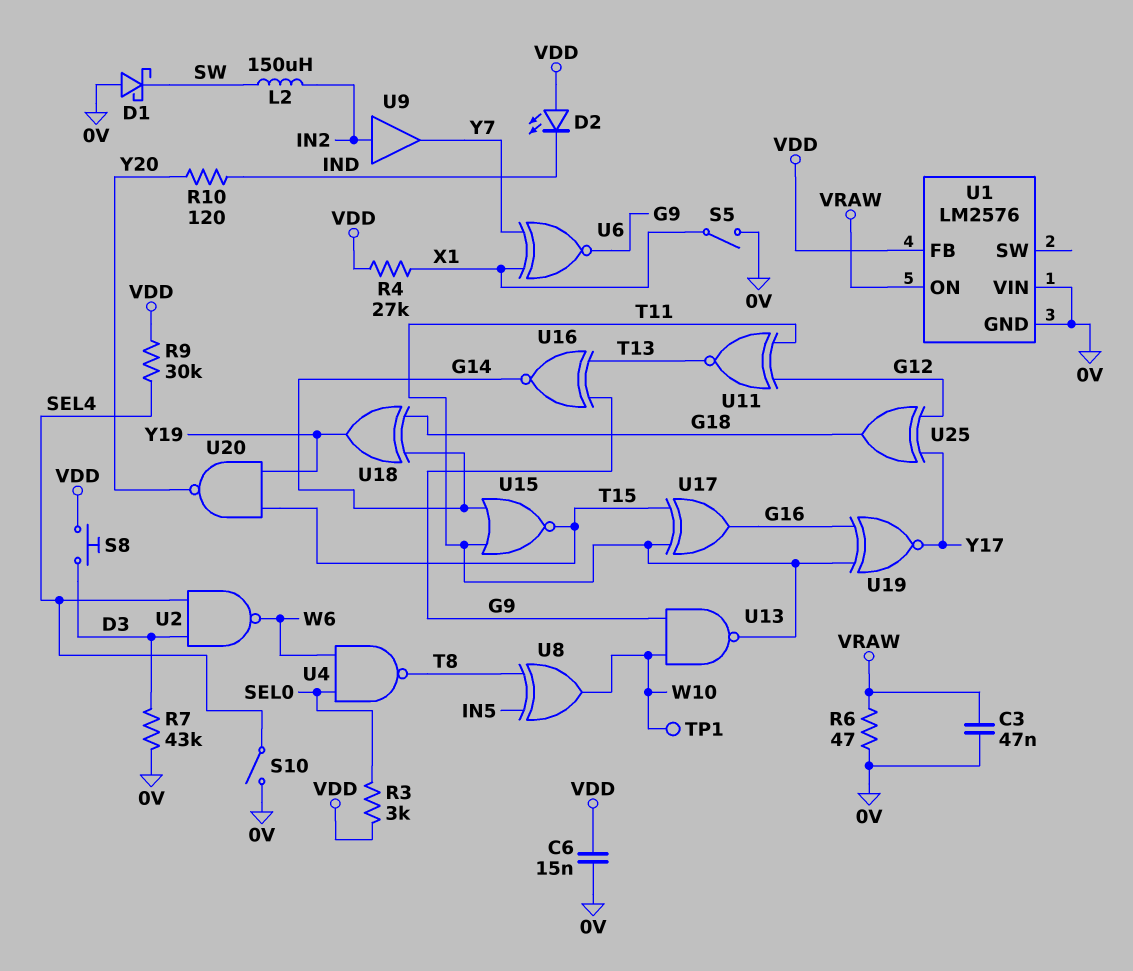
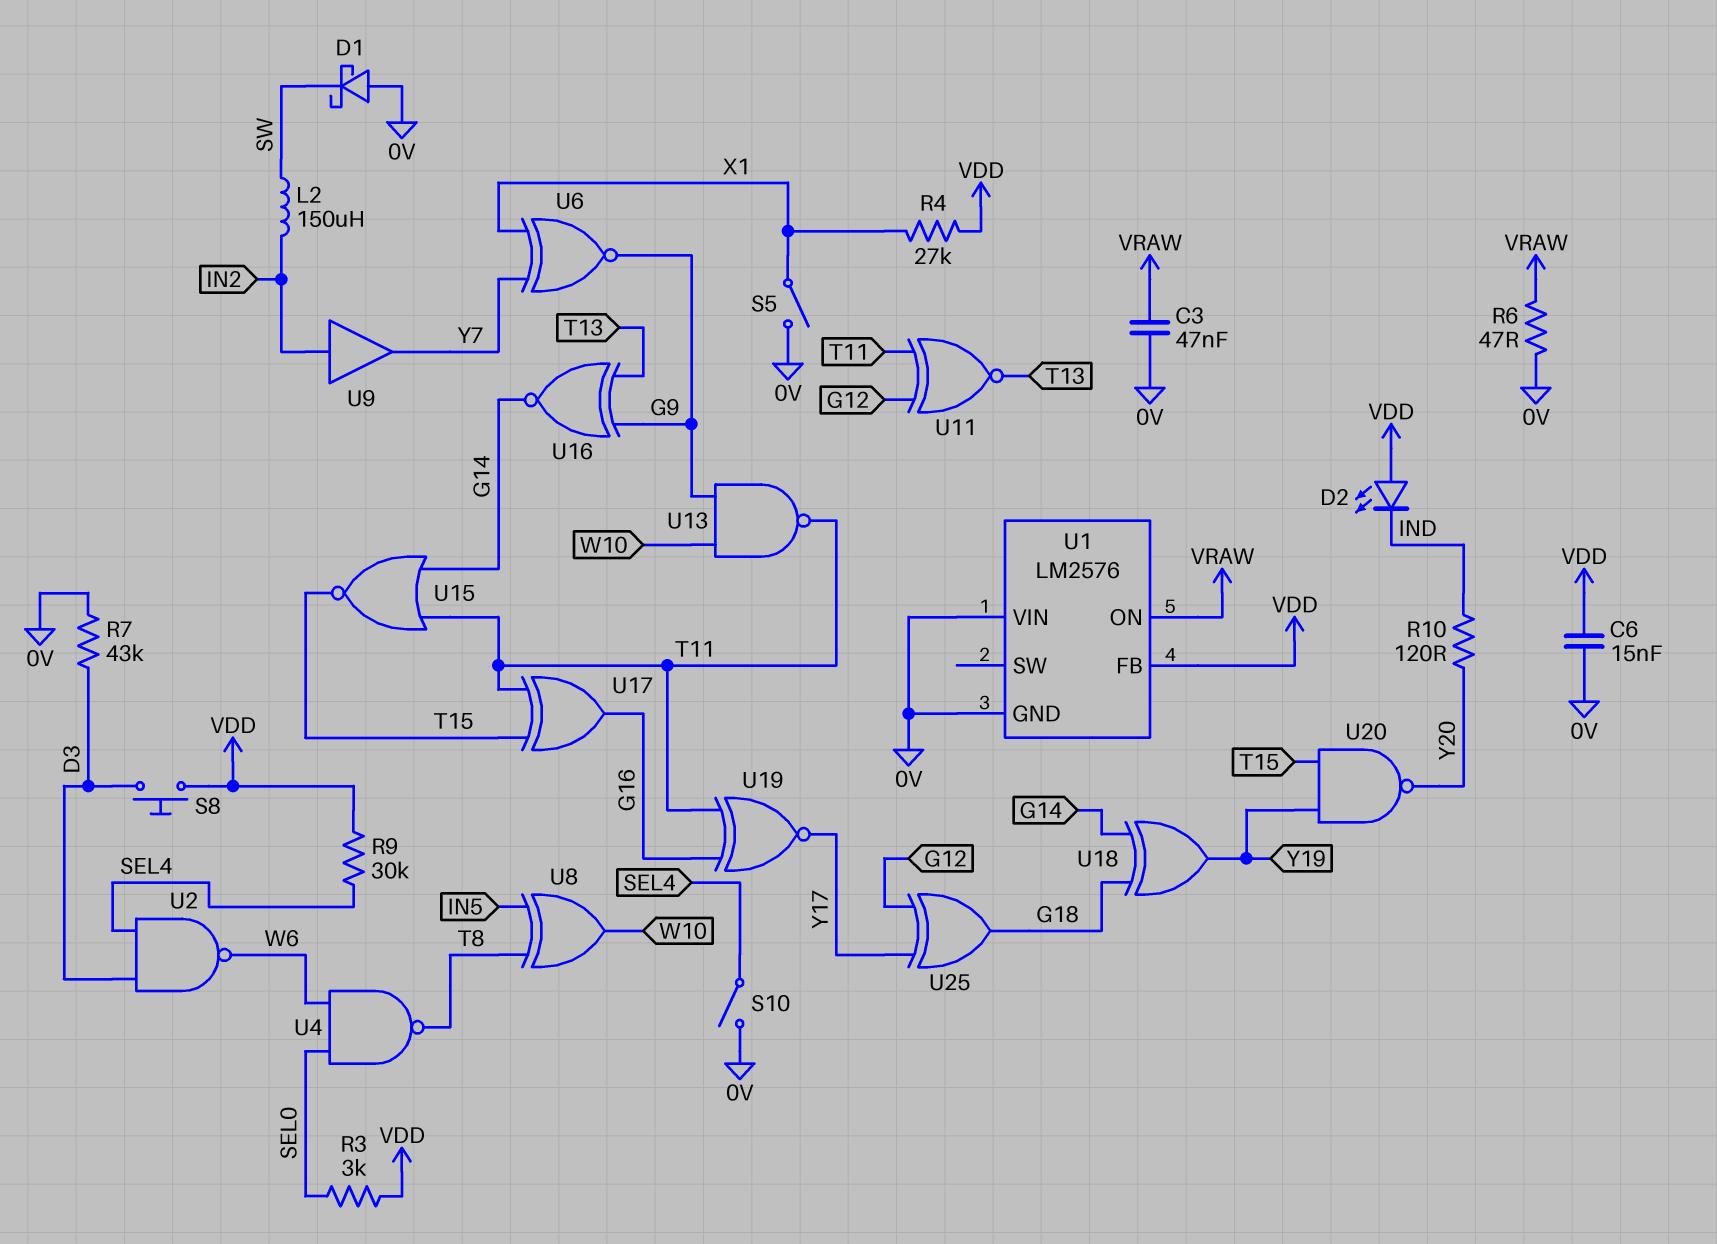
TP1: test point (W10) -> none

